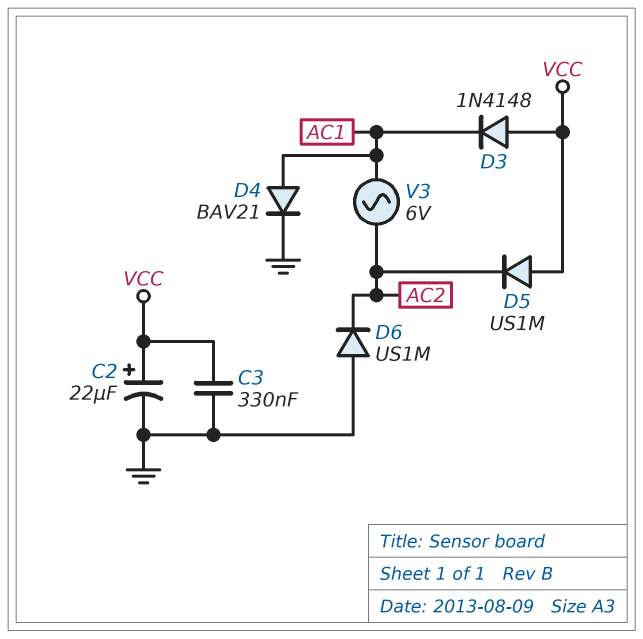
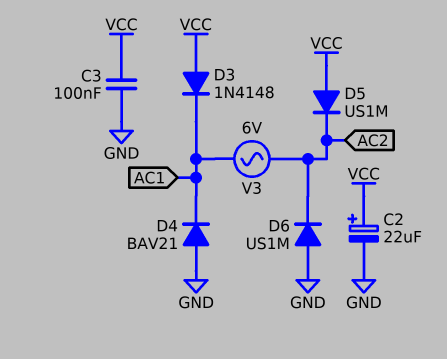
C3: 330nF (GND, VCC) -> 100nF (GND, VCC)
D4: diode BAV21 (A AC1, K GND) -> diode BAV21 (A GND, K AC1)

